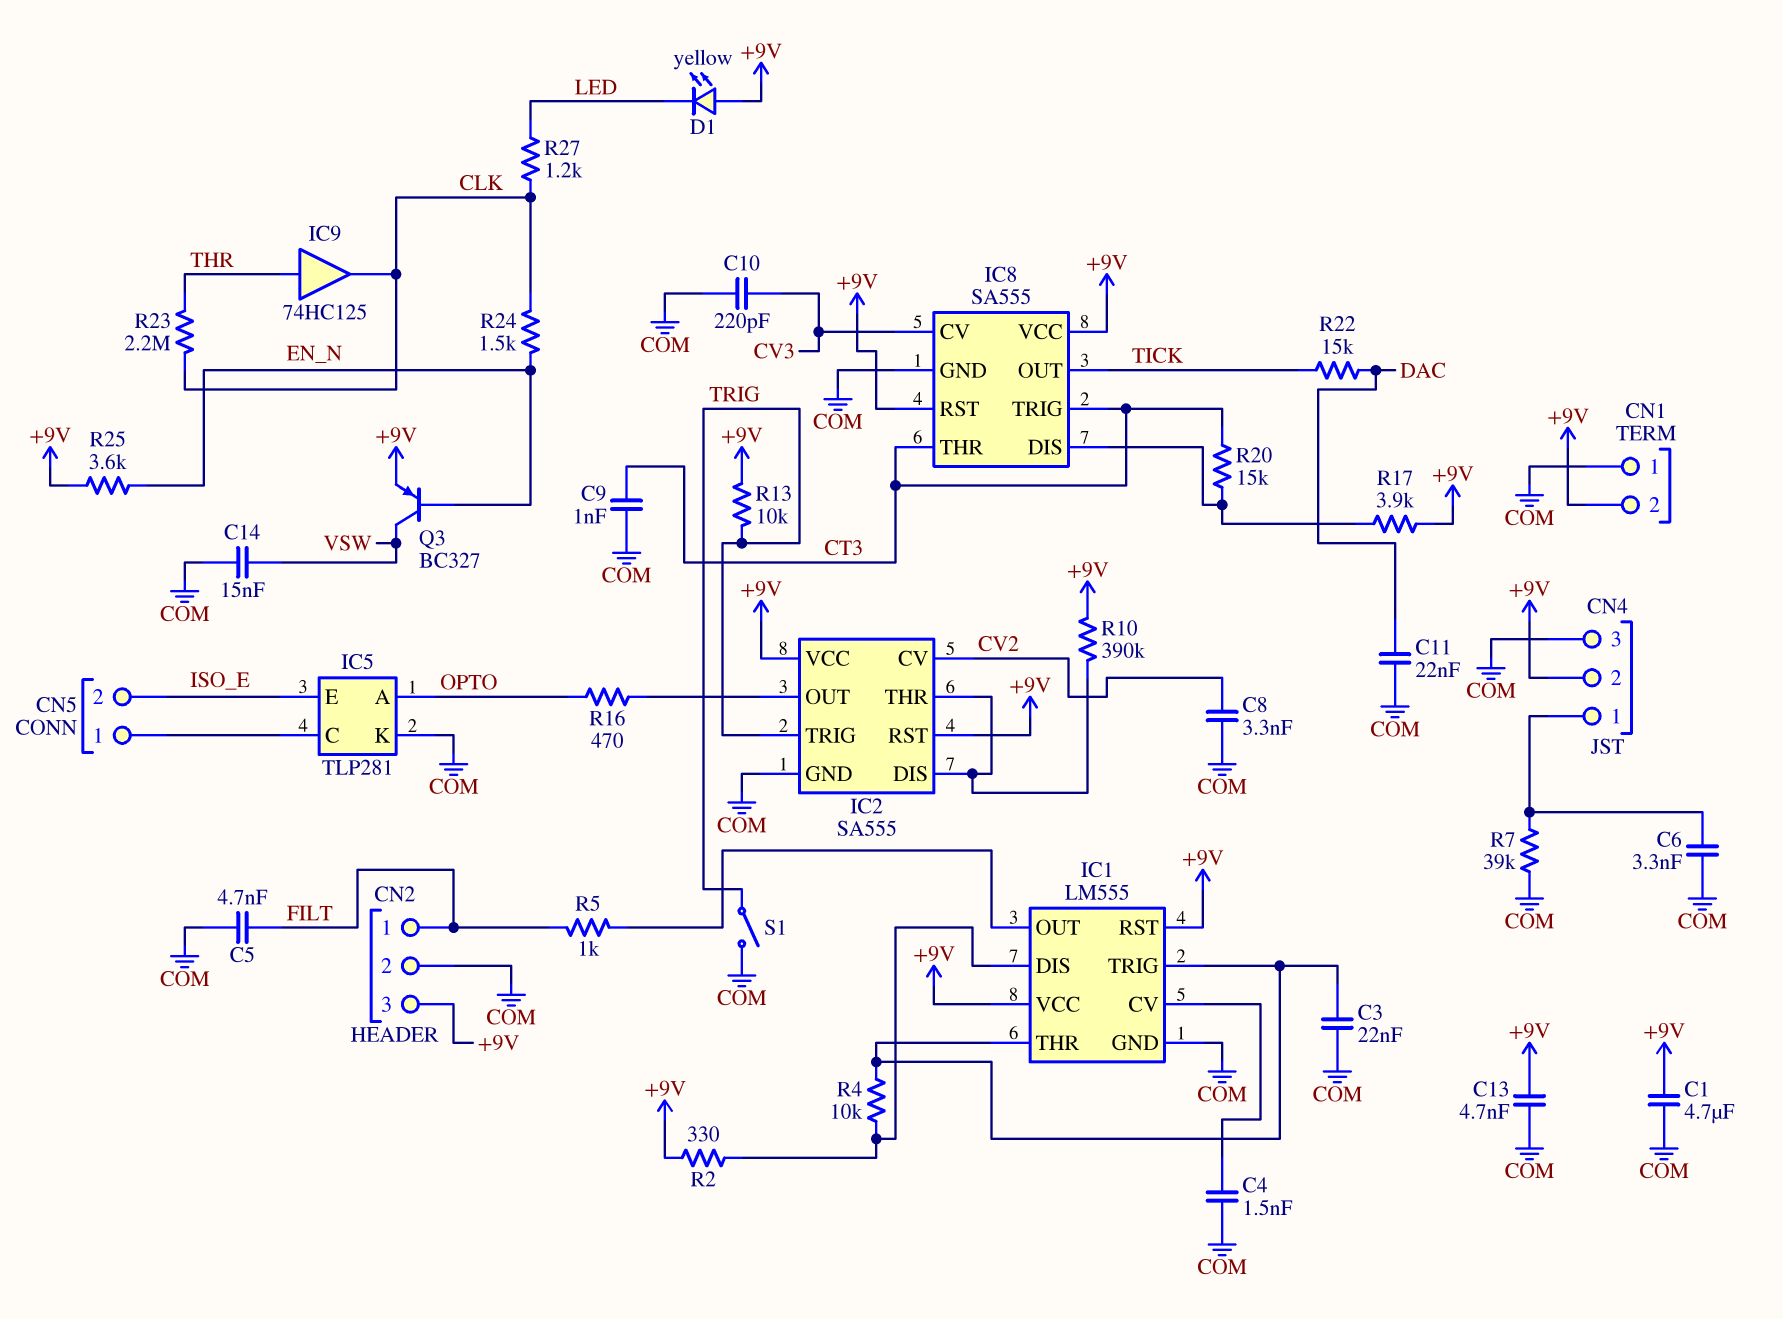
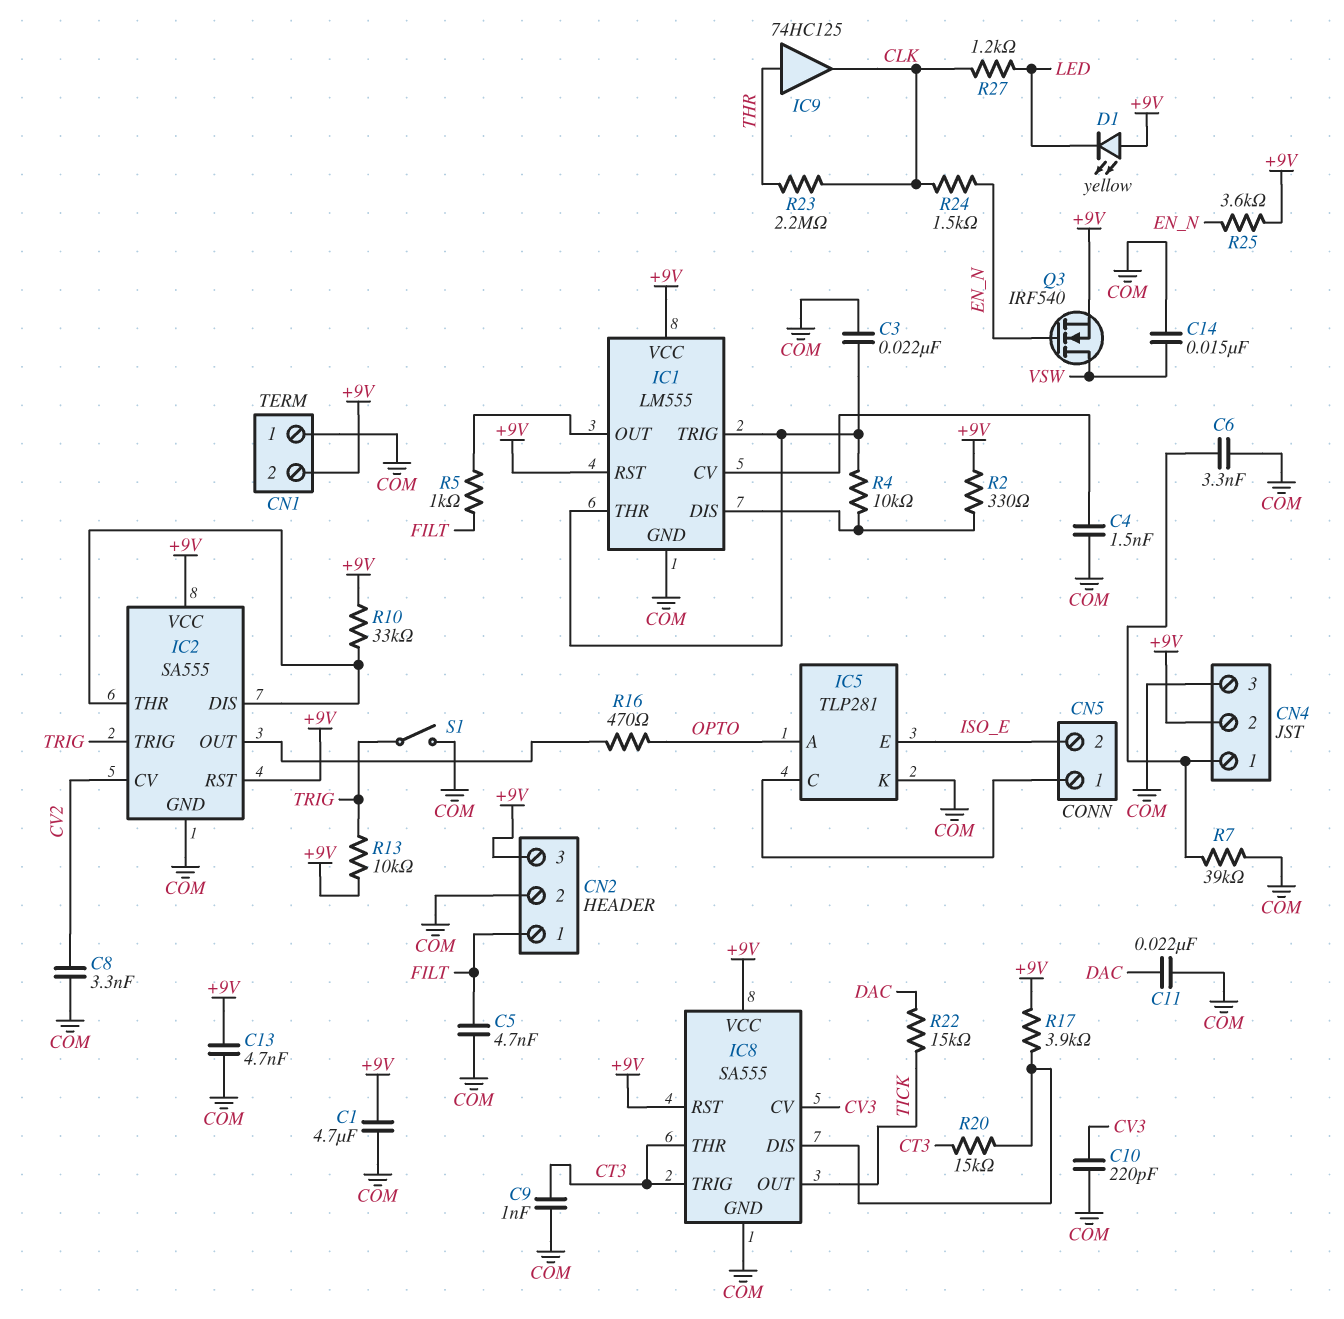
Q3: PNP BC327 (B EN_N, C VSW, E +9V) -> NMOS IRF540 (G EN_N, D VSW, S +9V)
R10: 390k (+9V, IC2/DIS) -> 33k (+9V, IC2/DIS)

